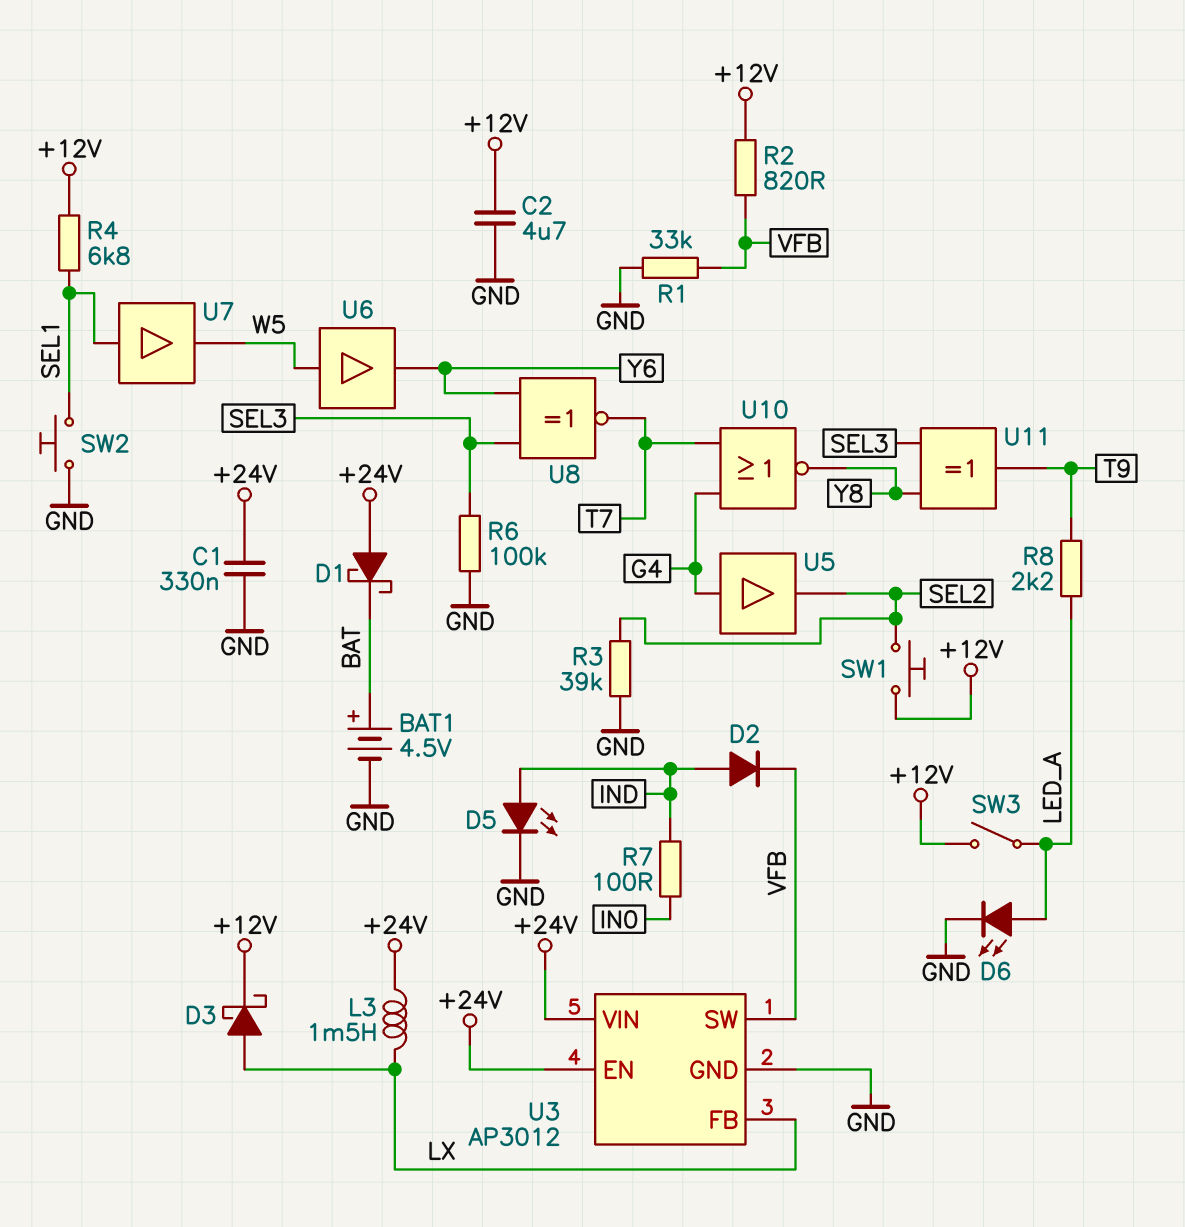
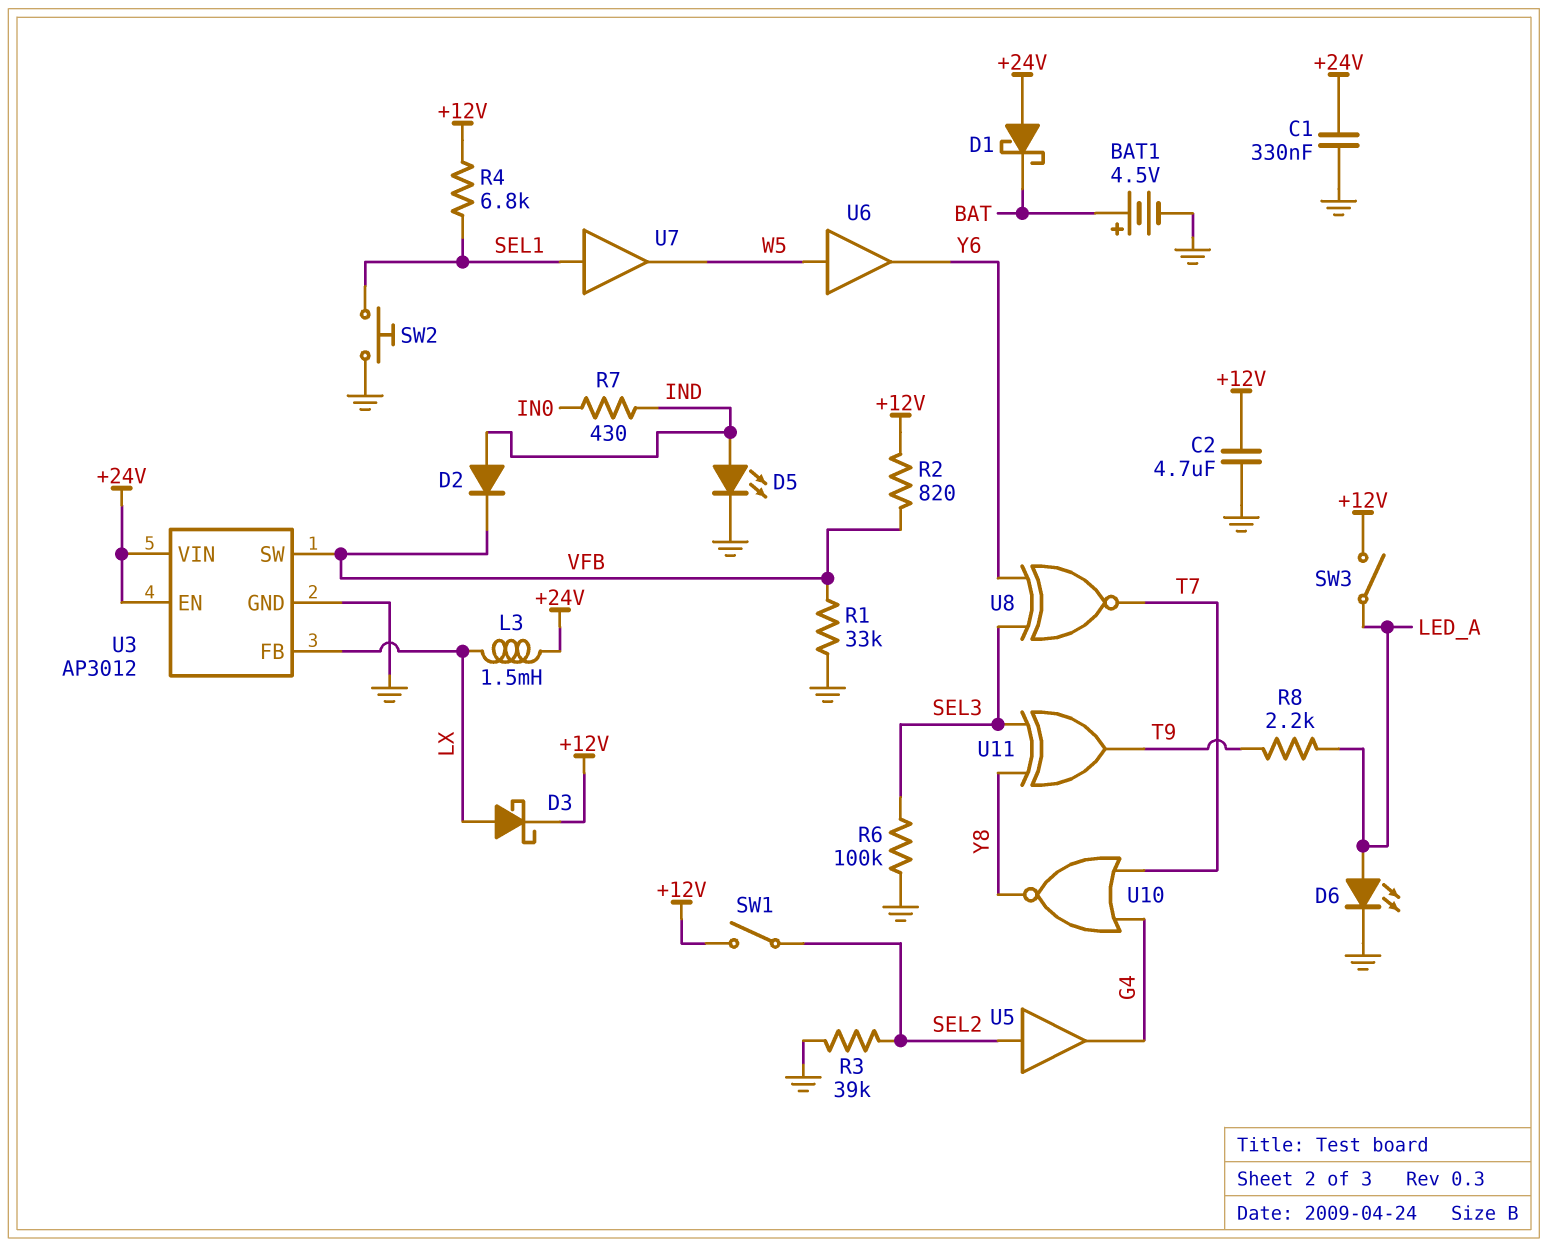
R7: 100 (IN0, IND) -> 430 (IN0, IND)
SW1: button (+12V, SEL2) -> switch (+12V, SEL2)
U5: buffer (in G4, out SEL2) -> buffer (in SEL2, out G4)

